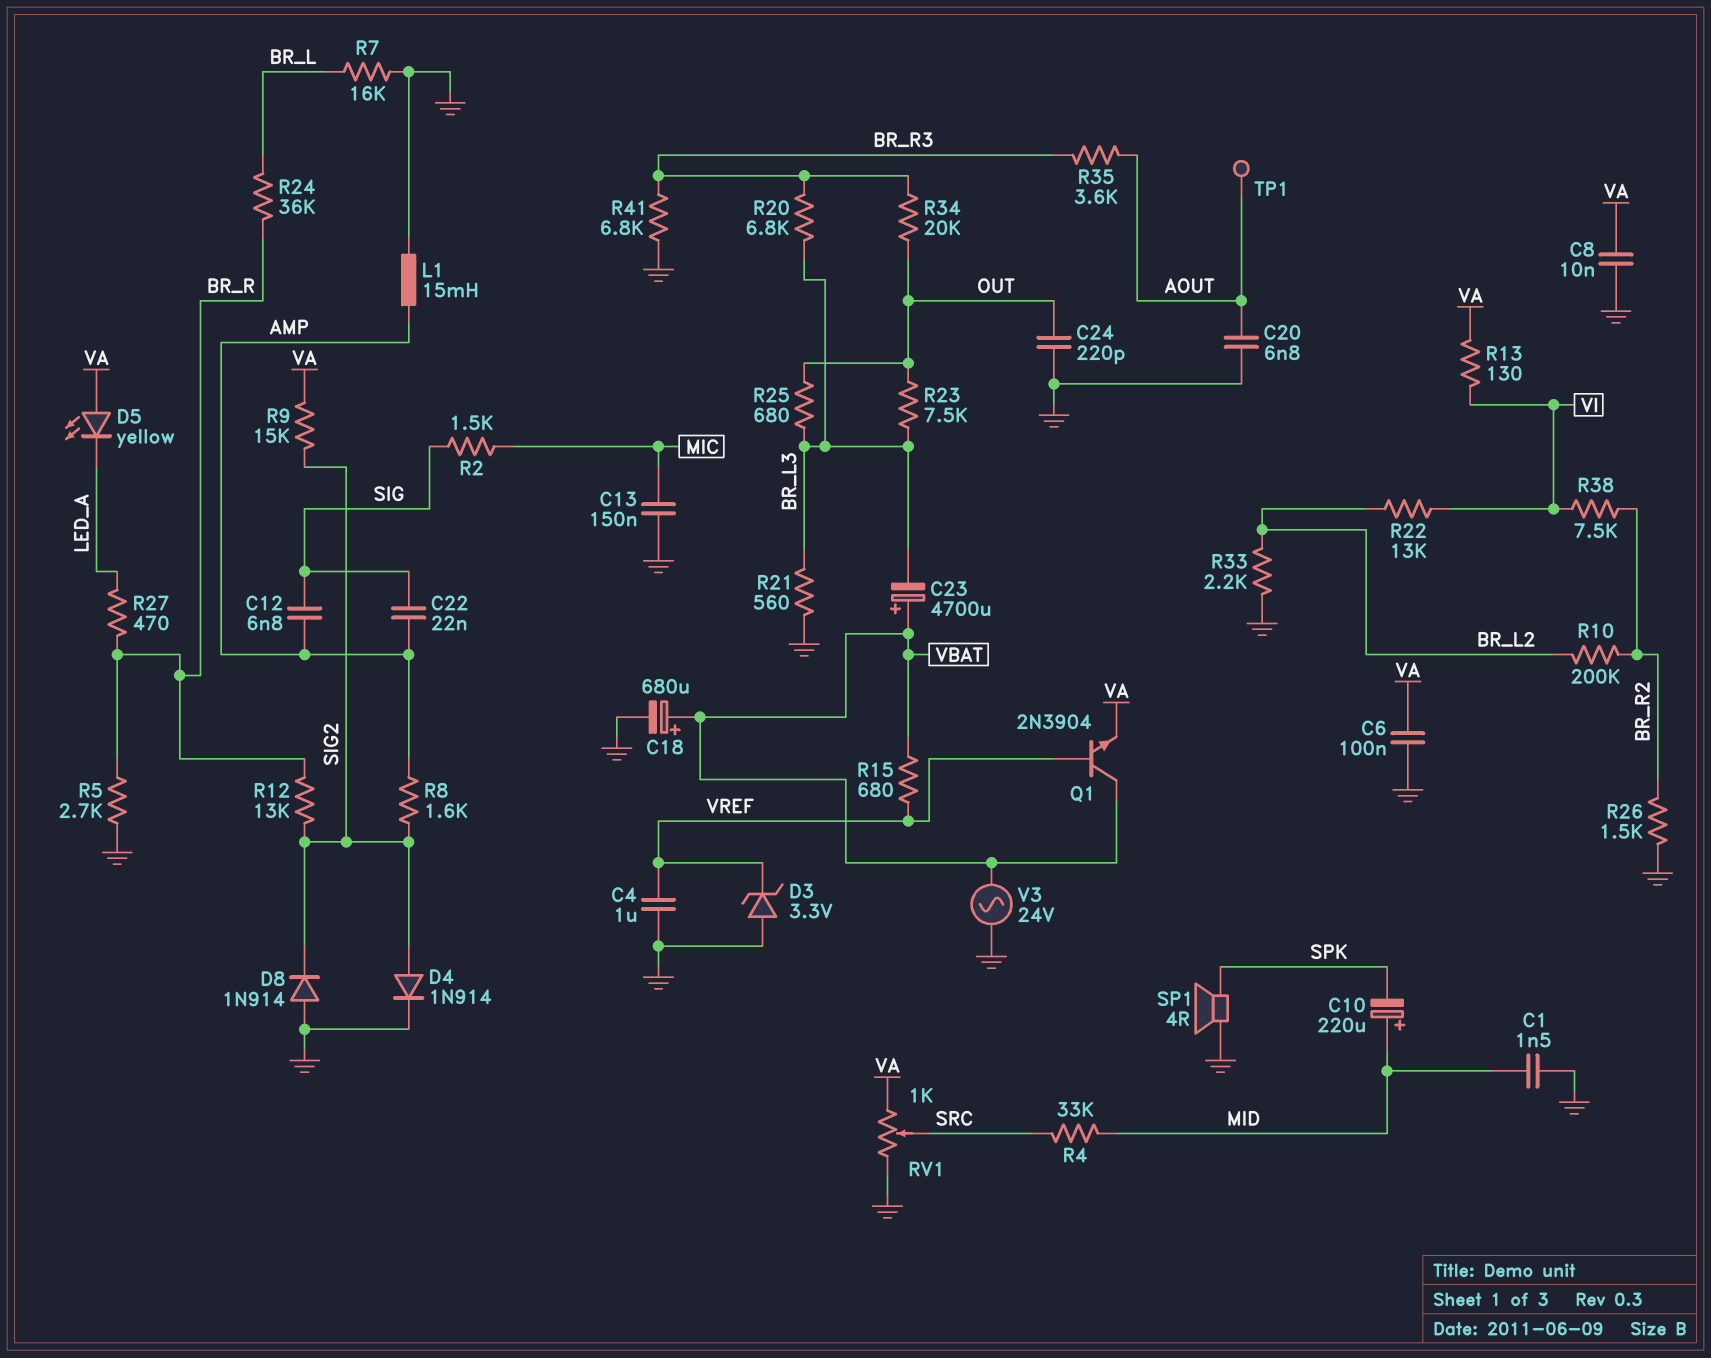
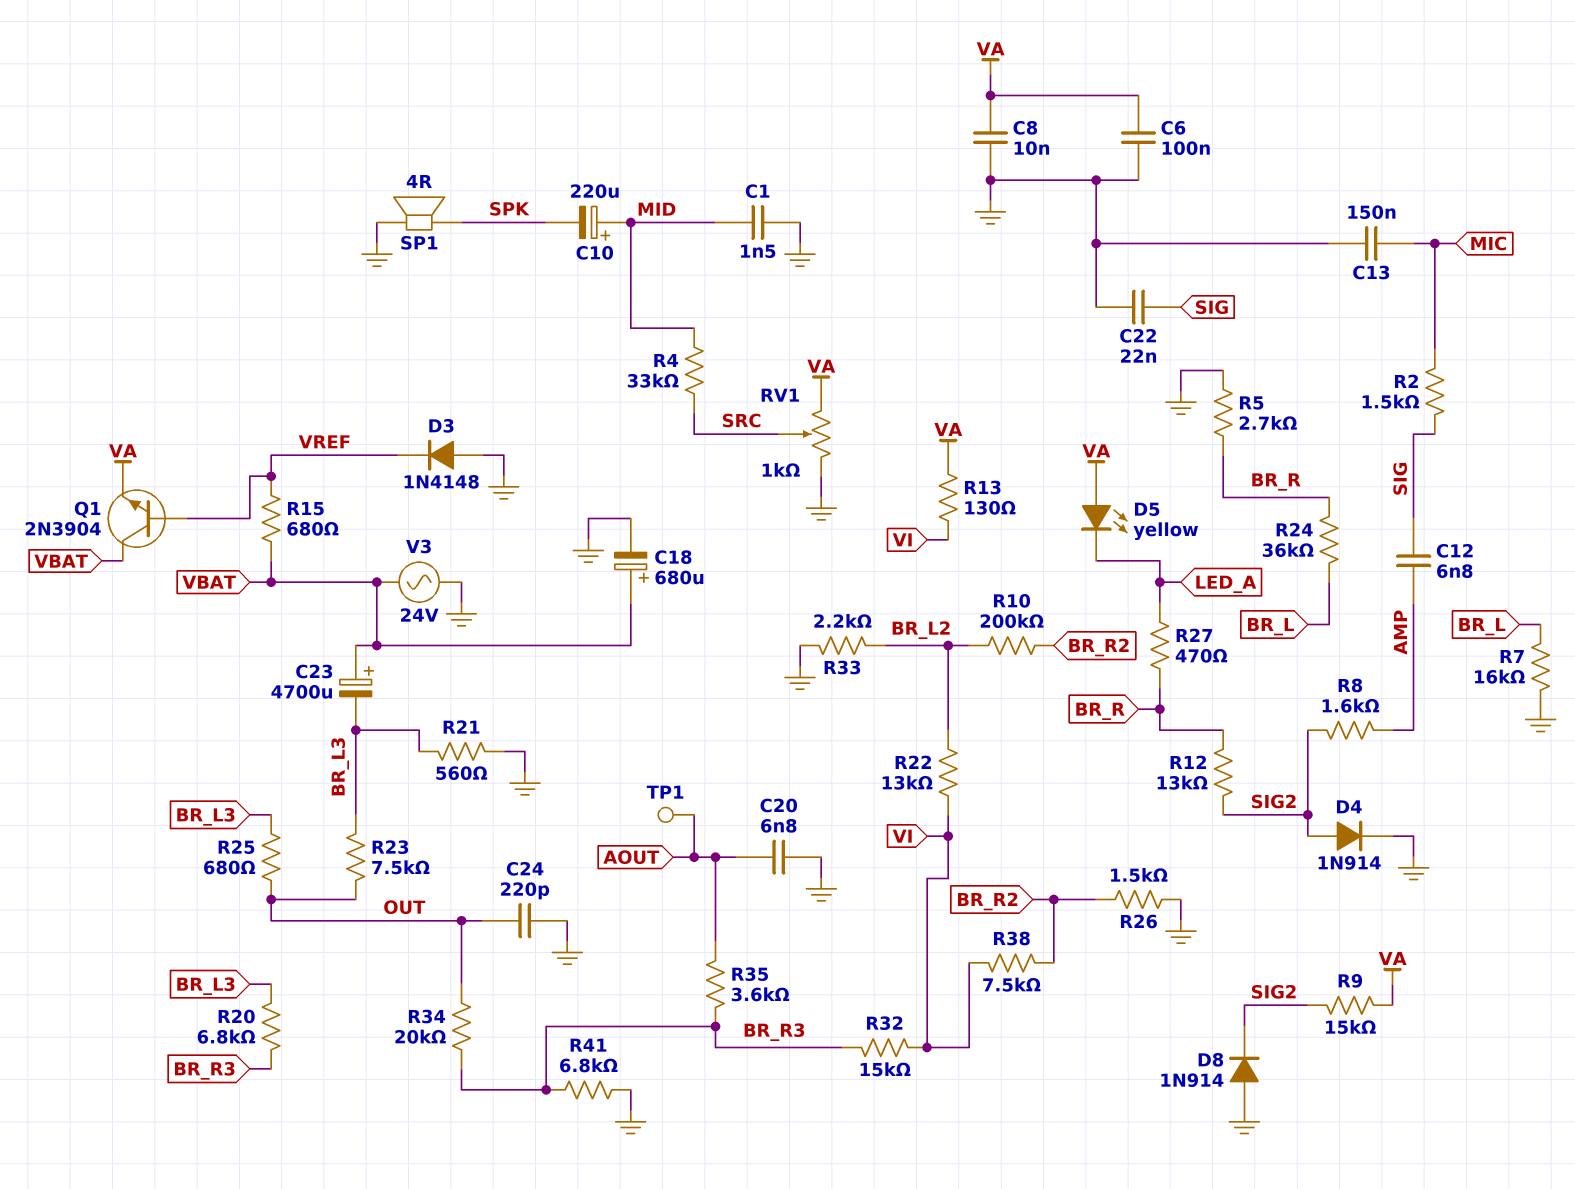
C4: 1uF (GND, VREF) -> none
C22: 22nF (AMP, SIG) -> 22nF (GND, SIG)
D3: zener 3.3V (A GND, K VREF) -> diode 1N4148 (A GND, K VREF)
L1: 15mH (AMP, GND) -> none
R32: none -> 15k (BR_R3, VI)

